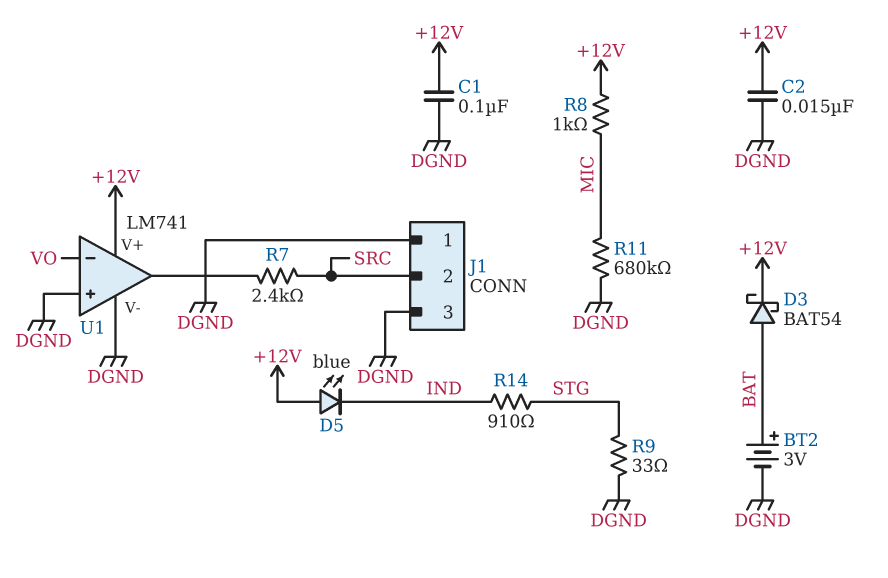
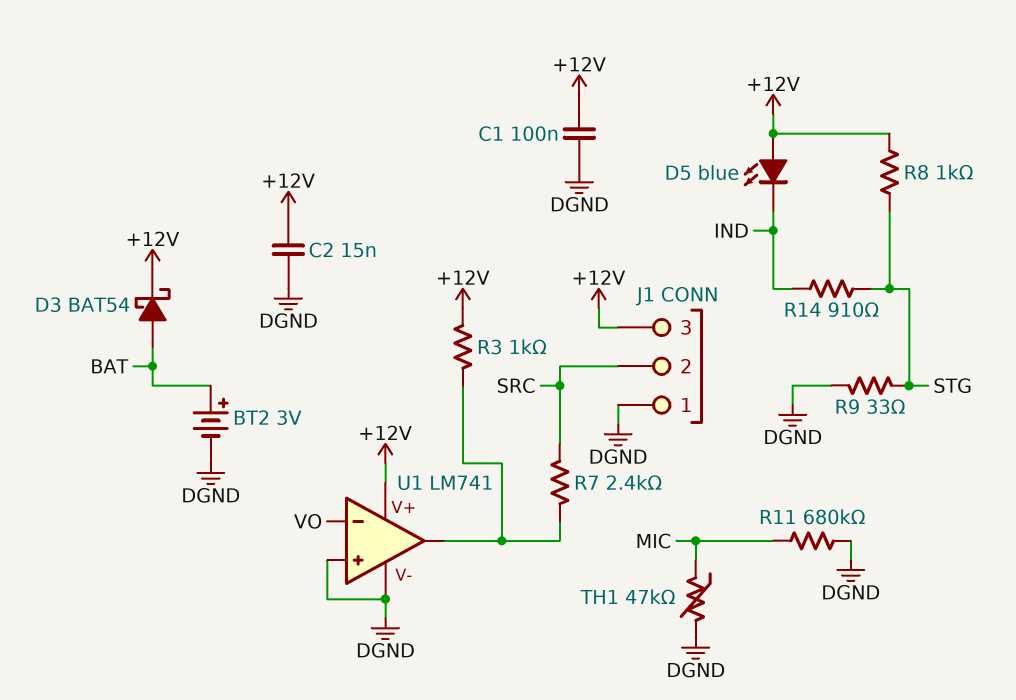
J1 pin 3: DGND -> +12V
R3: none -> 1k (+12V, U1/out)
R8: 1k (+12V, MIC) -> 1k (+12V, STG)
TH1: none -> 47k (DGND, MIC)

